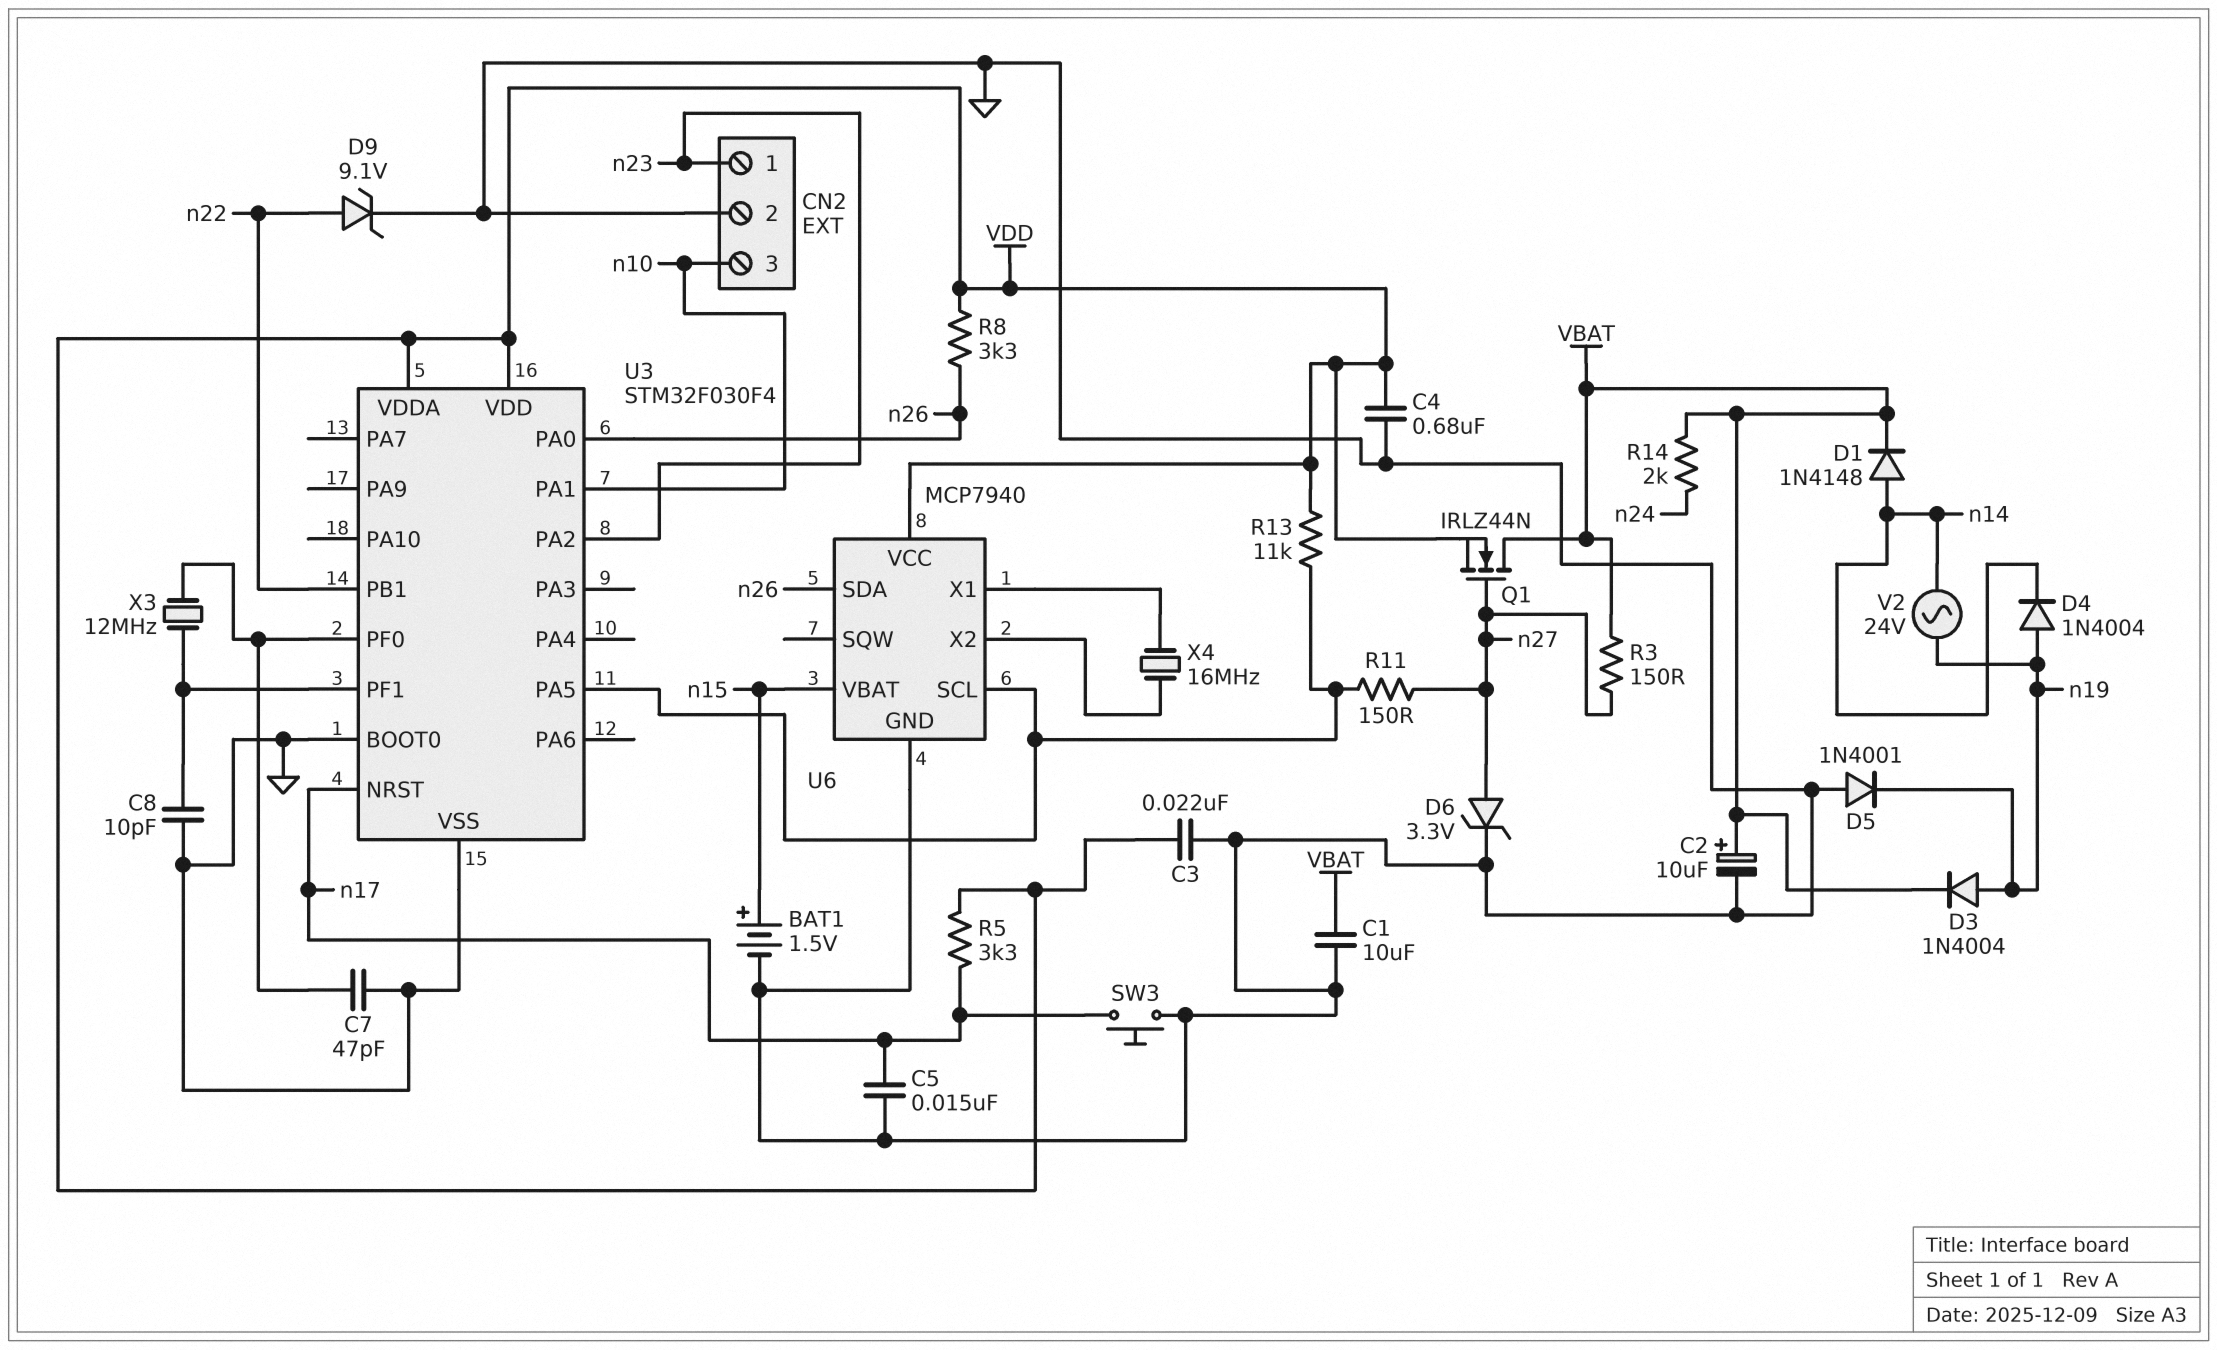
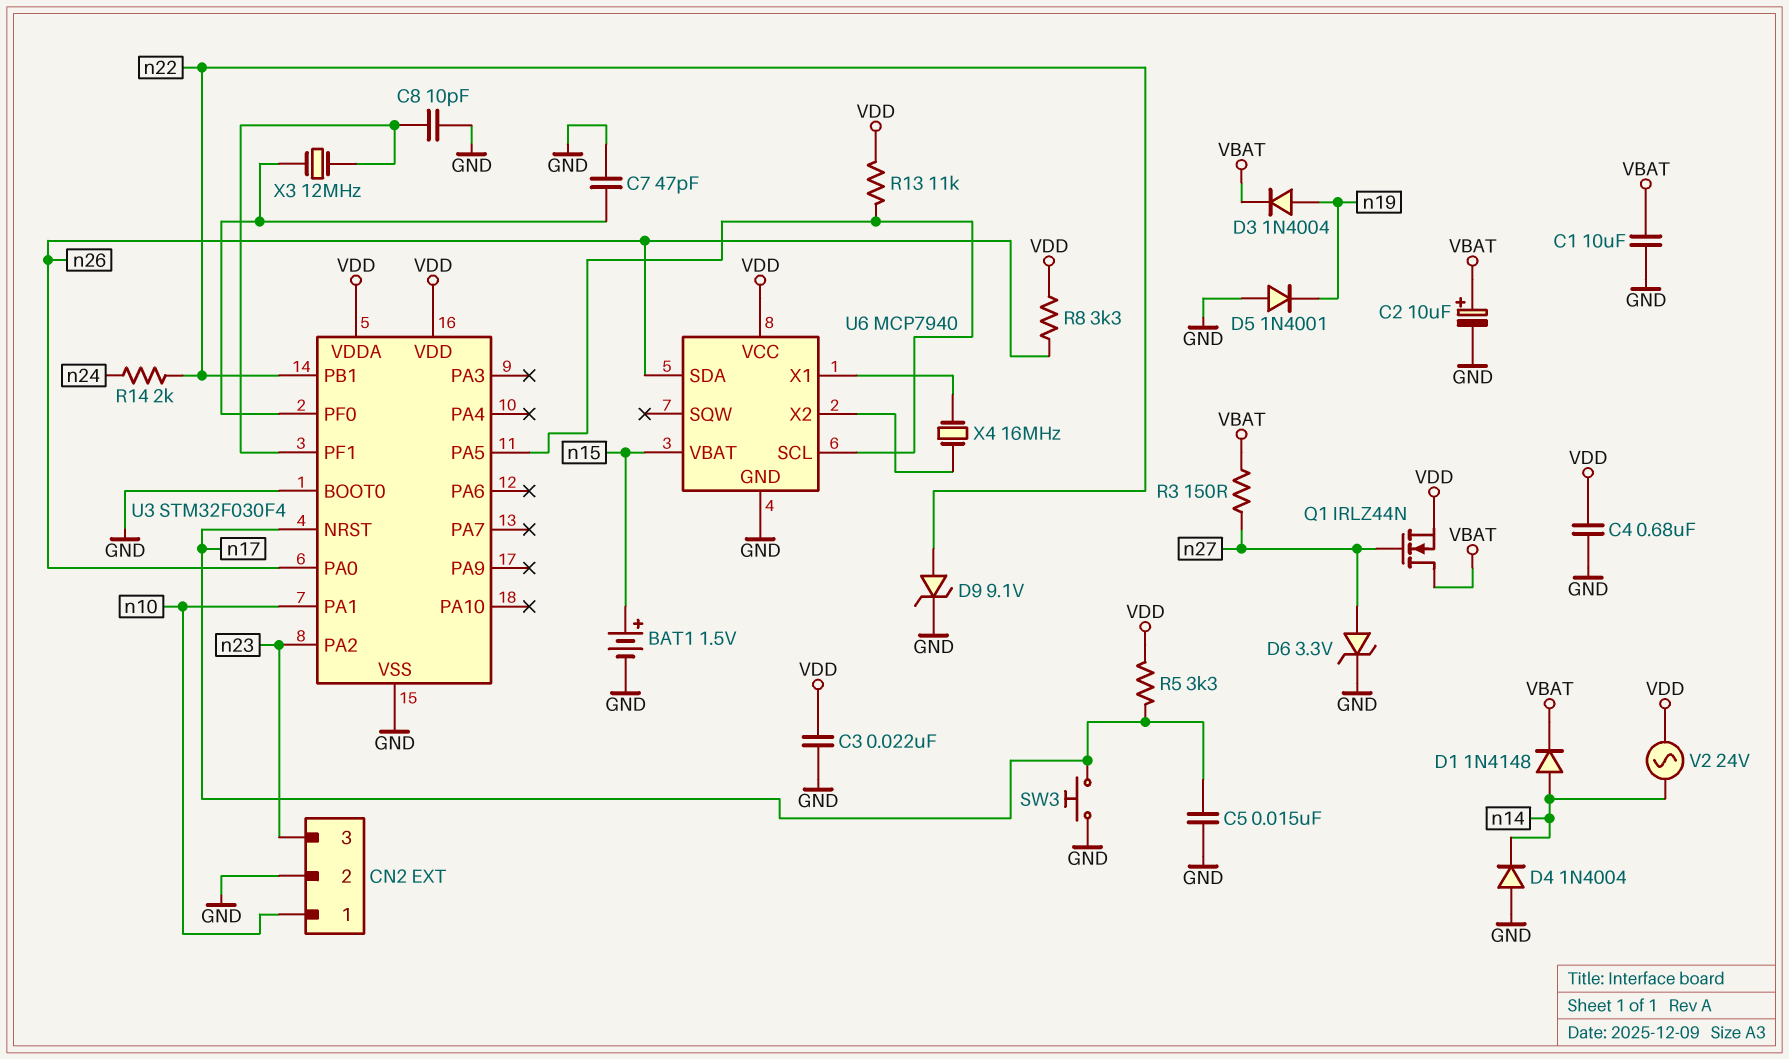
CN2 pin 1: n23 -> n10
CN2 pin 3: n10 -> n23
D4: diode 1N4004 (A n19, K n14) -> diode 1N4004 (A GND, K n14)
R11: 150 (U3/PA5, n27) -> none
R14: 2k (VBAT, n24) -> 2k (n22, n24)
V2: AC 24V (n14, n19) -> AC 24V (VDD, n14)

